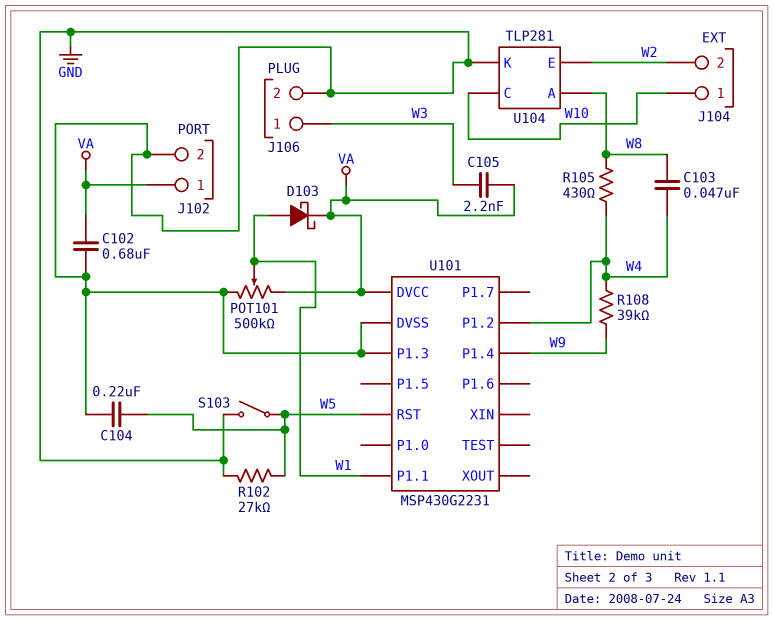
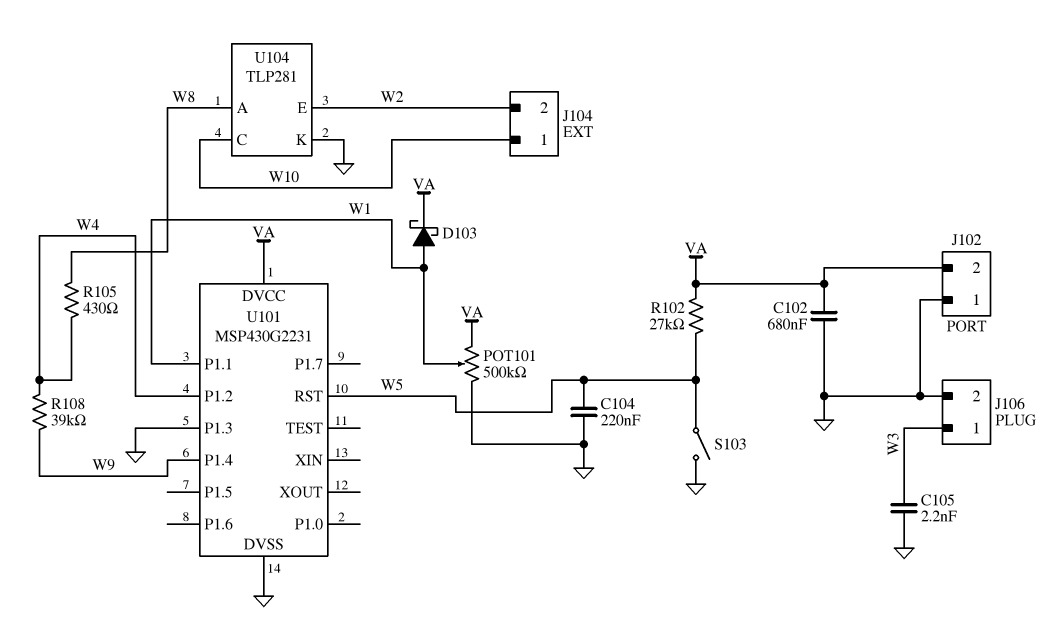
C103: 47nF (W4, W8) -> none
C105: 2.2nF (VA, W3) -> 2.2nF (GND, W3)
J102 pin 1: VA -> GND
J102 pin 2: GND -> VA
R102: 27k (GND, W5) -> 27k (VA, W5)

